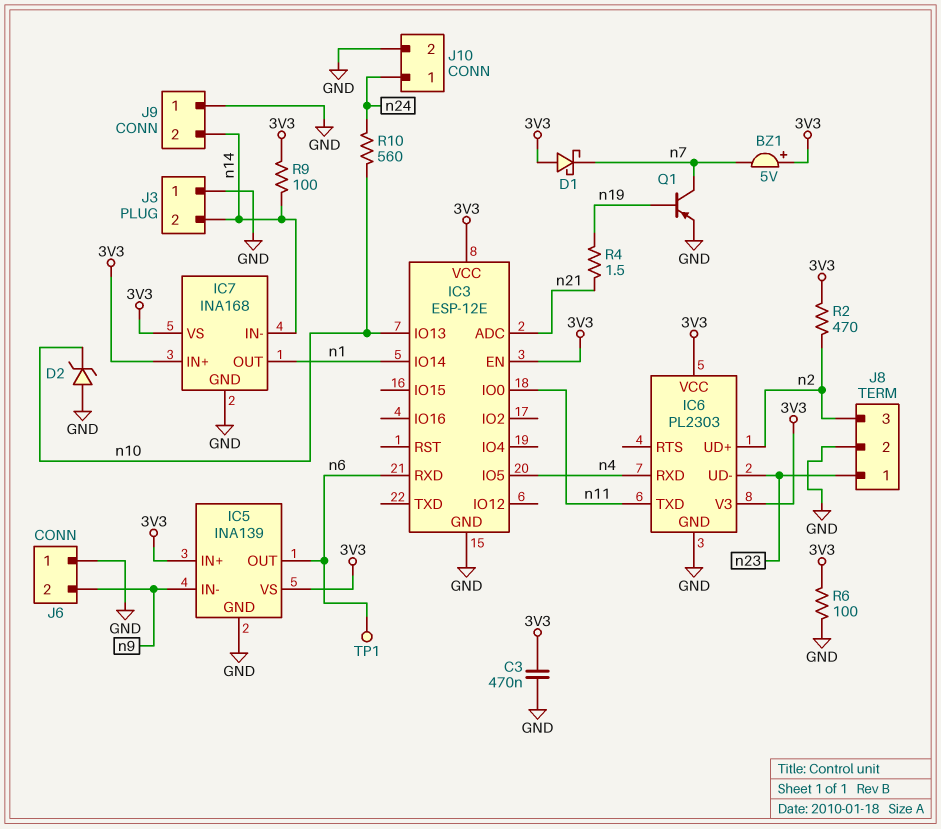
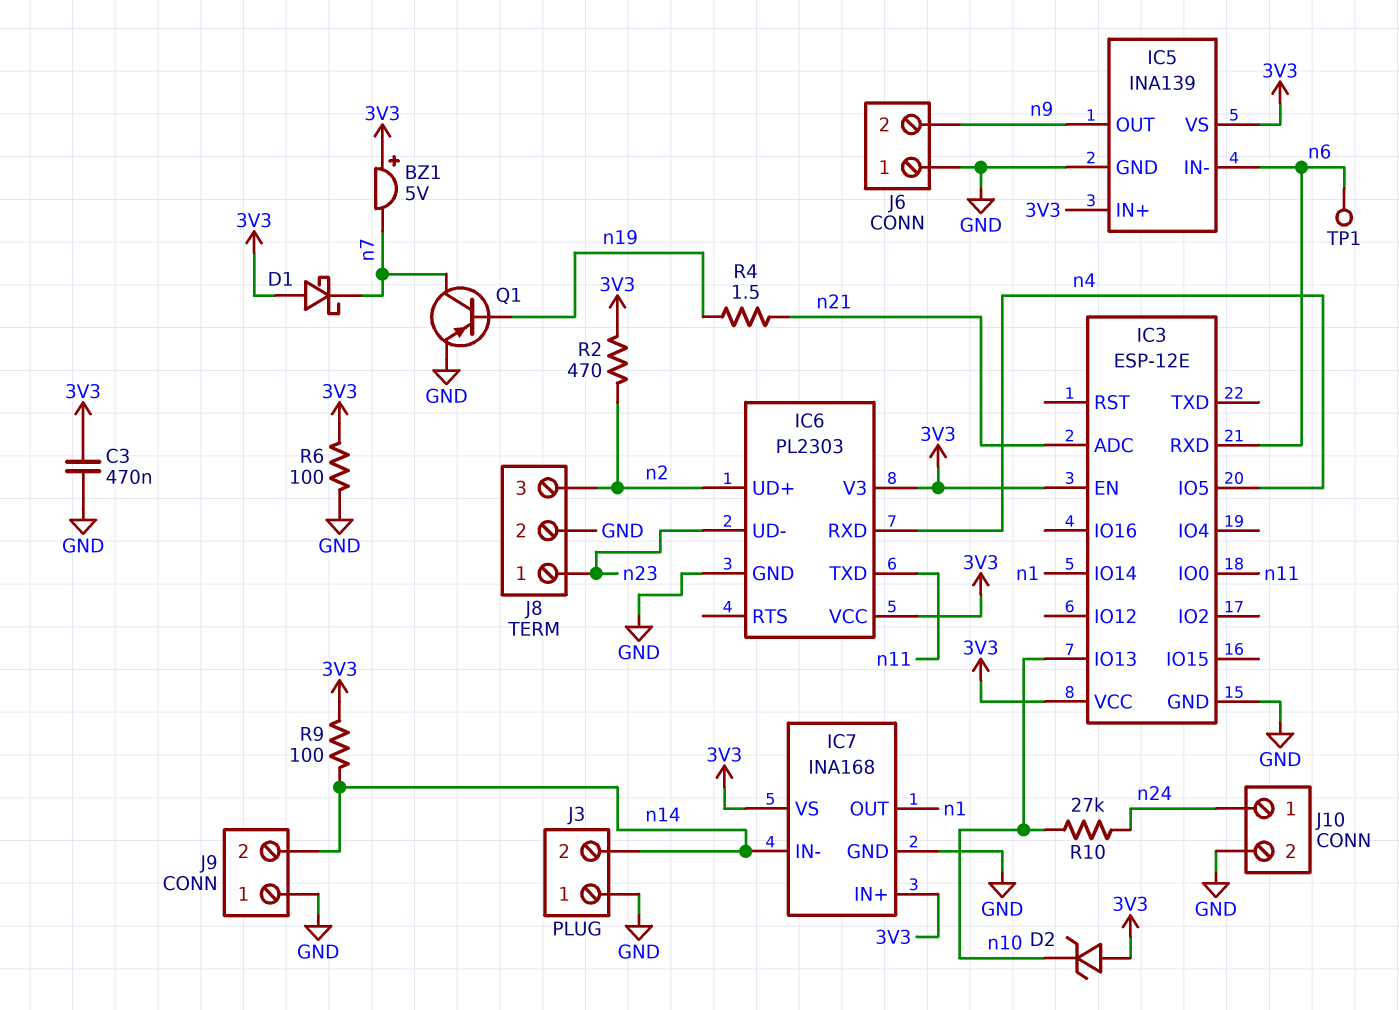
D2: zener (A GND, K n10) -> zener (A 3V3, K n10)
IC5 pin IN-: n9 -> n6
IC5 pin OUT: n6 -> n9
R10: 560 (n10, n24) -> 27k (n10, n24)

